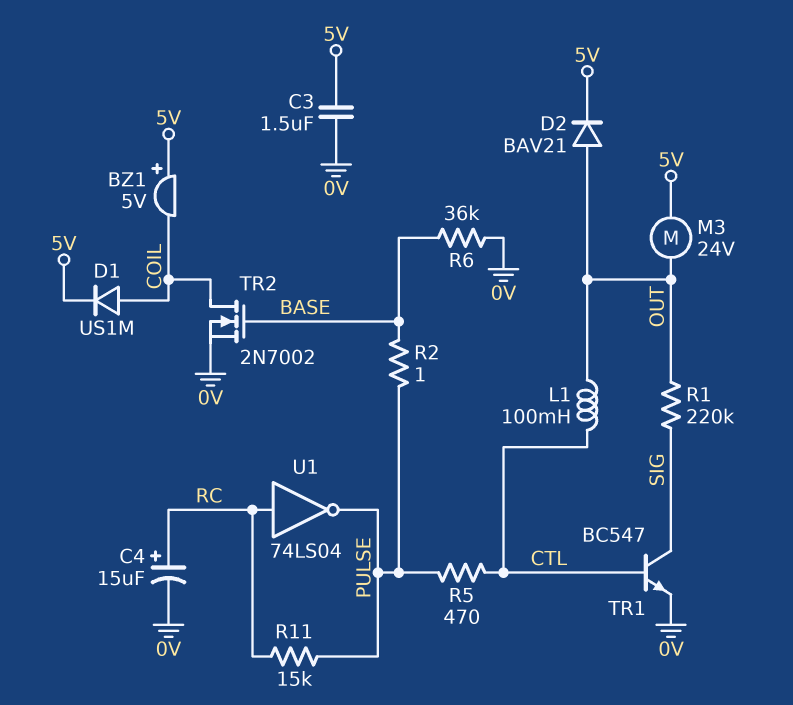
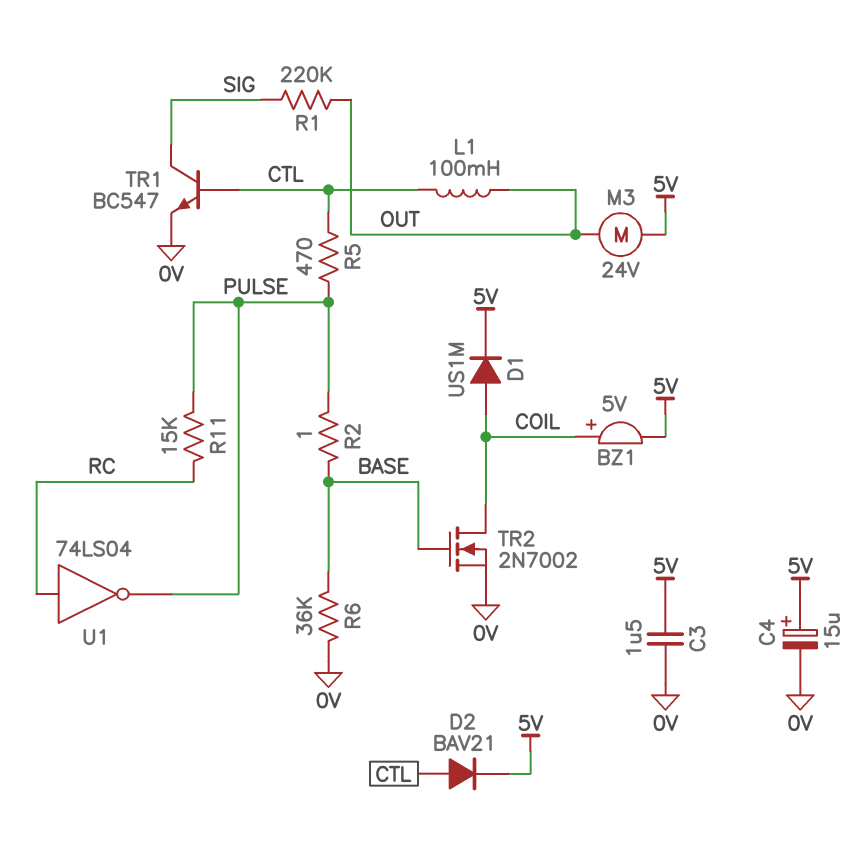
BZ1: buzzer 5V (plus 5V, minus COIL) -> buzzer 5V (plus COIL, minus 5V)
C4: 15uF (plus RC, minus 0V) -> 15uF (plus 5V, minus 0V)
D2: diode BAV21 (A OUT, K 5V) -> diode BAV21 (A CTL, K 5V)

